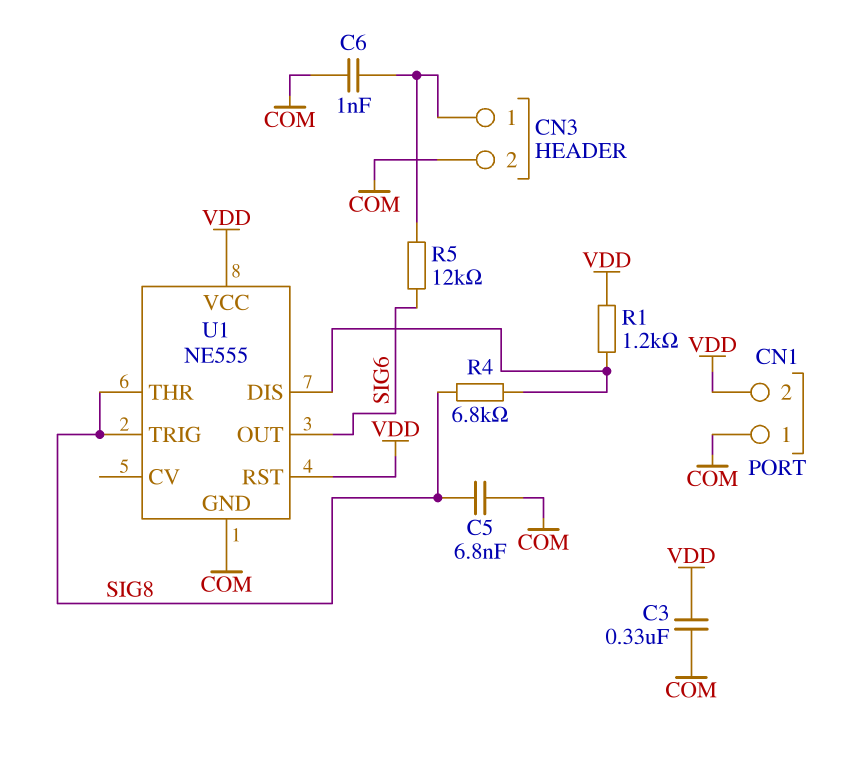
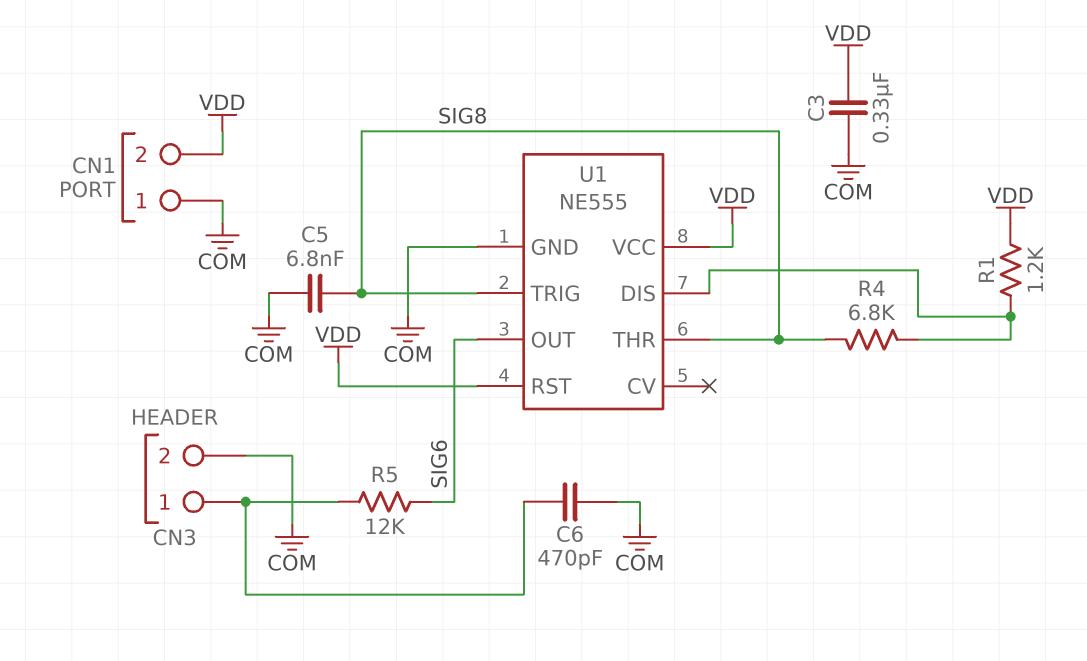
C6: 1nF (CN3/1, COM) -> 470pF (CN3/1, COM)

